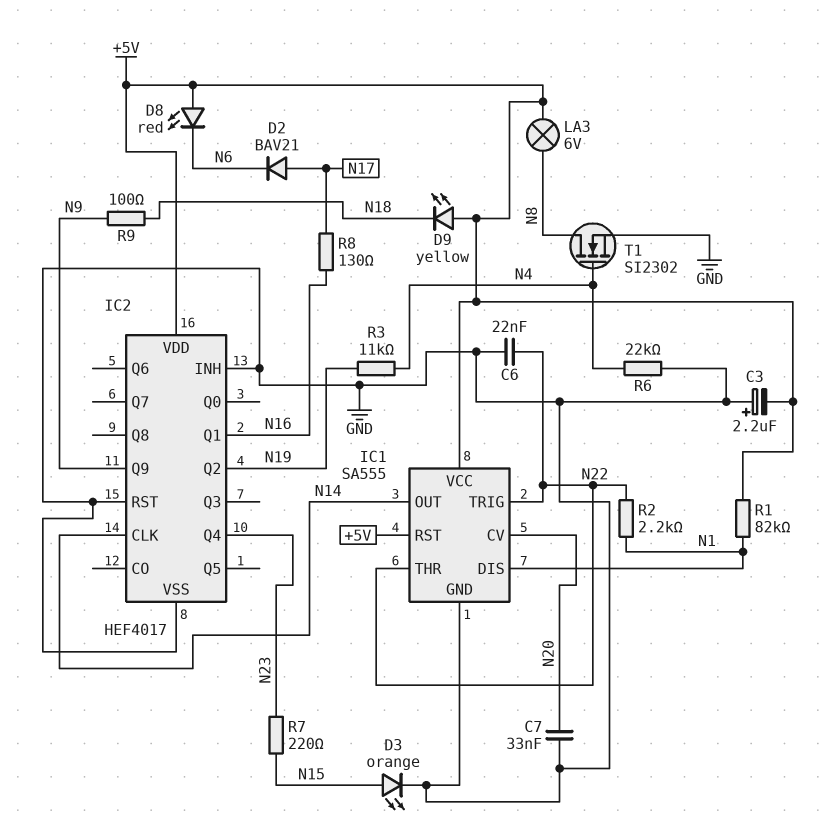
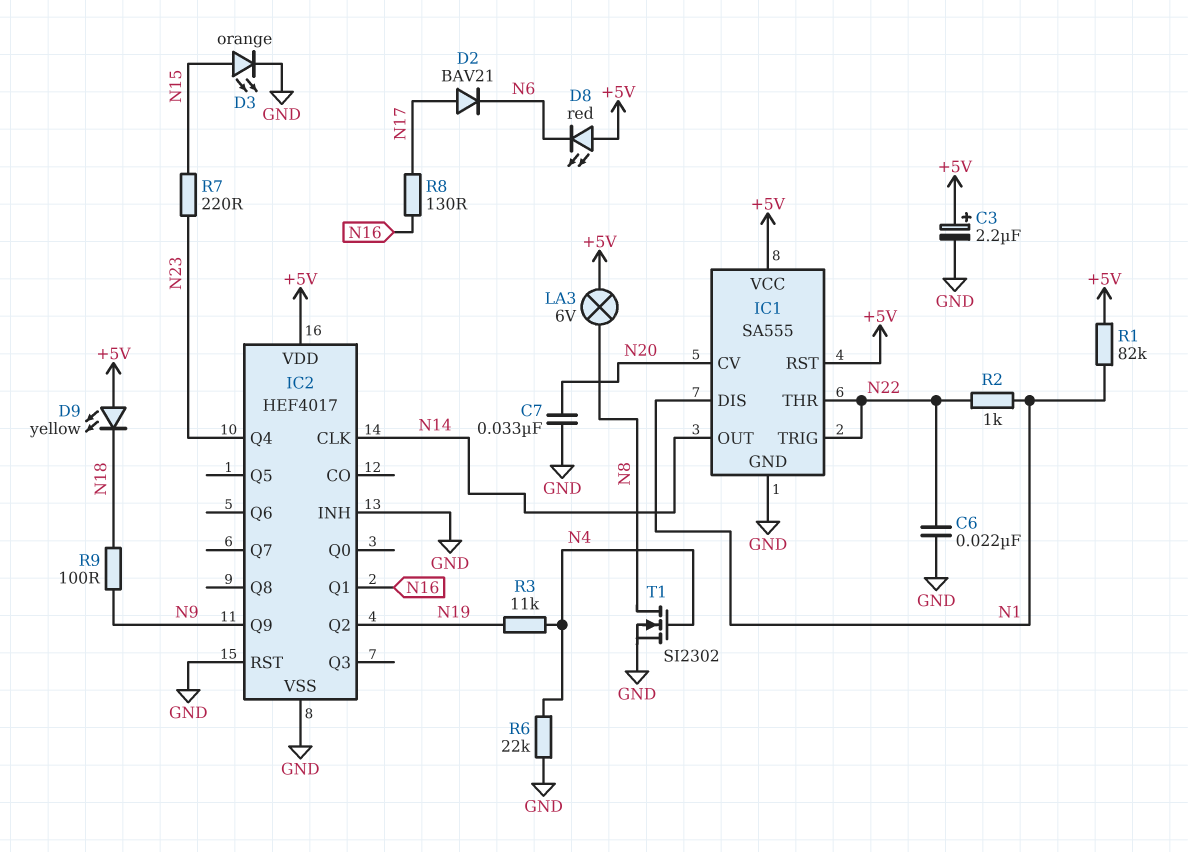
C3: 2.2uF (plus GND, minus +5V) -> 2.2uF (plus +5V, minus GND)
R2: 2.2k (N1, N22) -> 1k (N1, N22)

